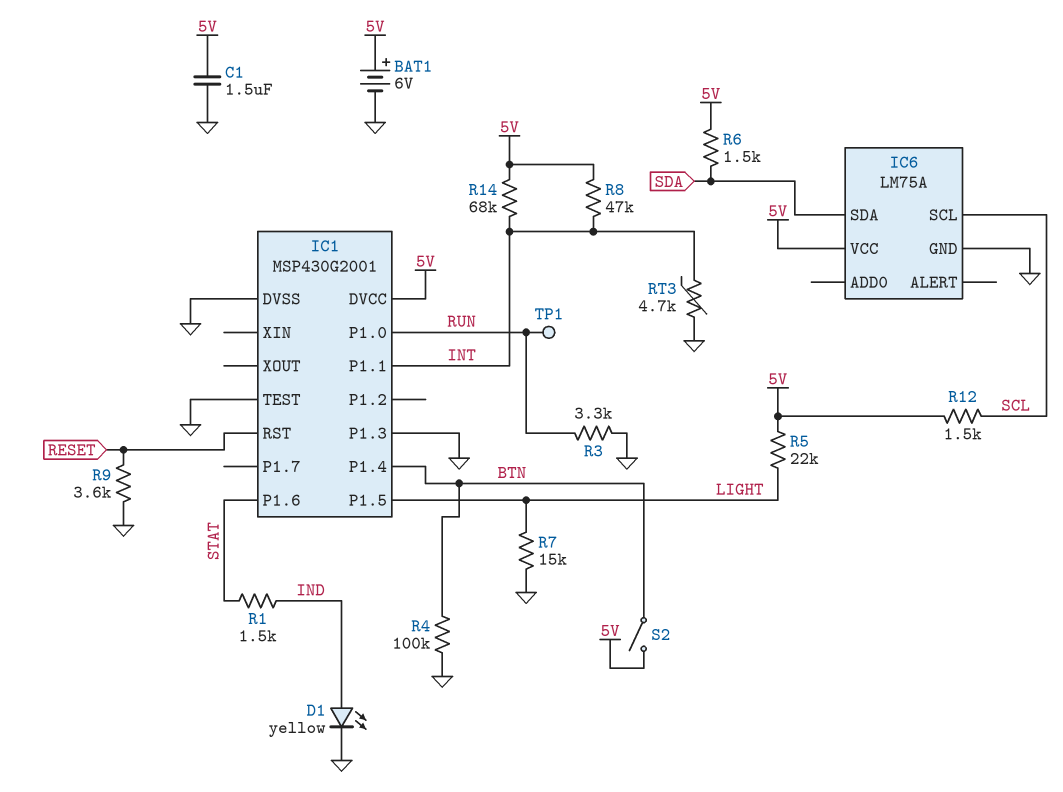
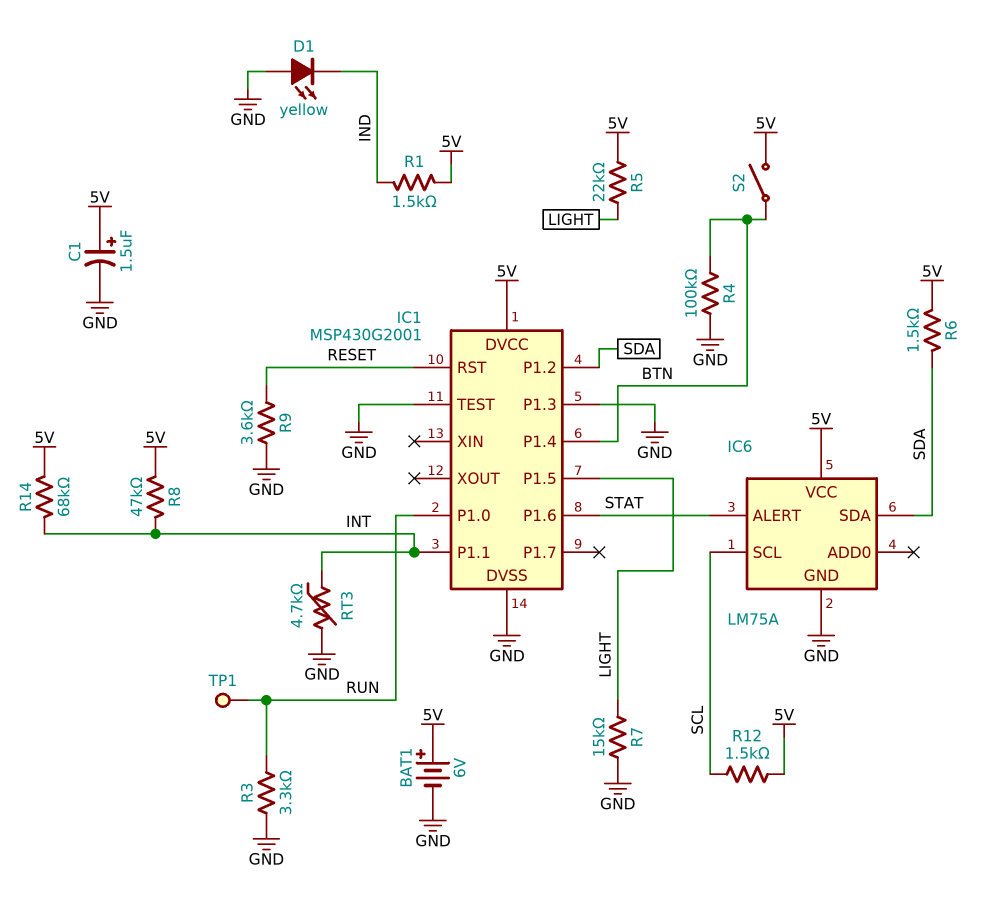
C1: 1.5uF (5V, GND) -> 1.5uF (plus 5V, minus GND)
D1: LED yellow (A IND, K GND) -> LED yellow (A GND, K IND)
IC1 pin P1.2: none -> SDA
IC6 pin ALERT: none -> STAT
R1: 1.5k (IND, STAT) -> 1.5k (5V, IND)

